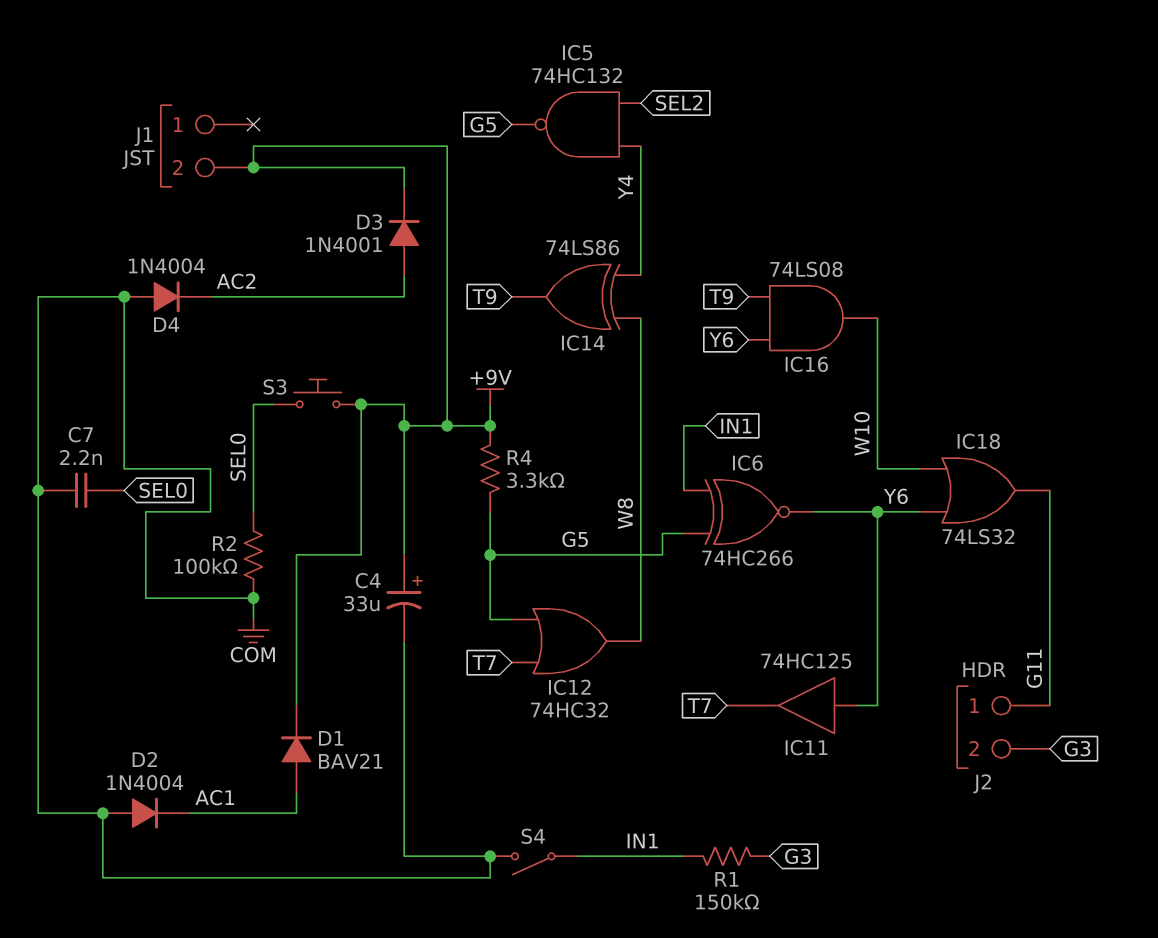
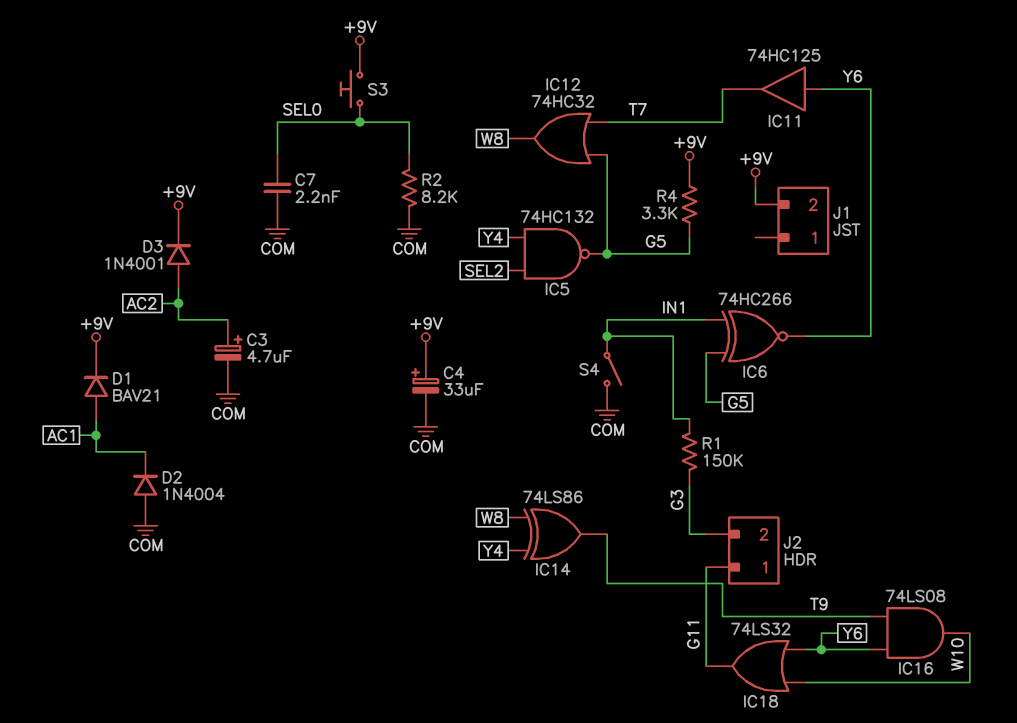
C3: none -> 4.7uF (plus AC2, minus COM)
D4: diode 1N4004 (A COM, K AC2) -> none
R2: 100k (COM, SEL0) -> 8.2k (COM, SEL0)

